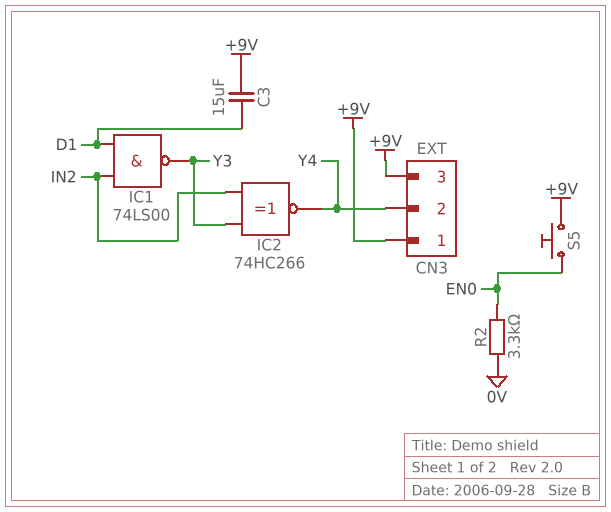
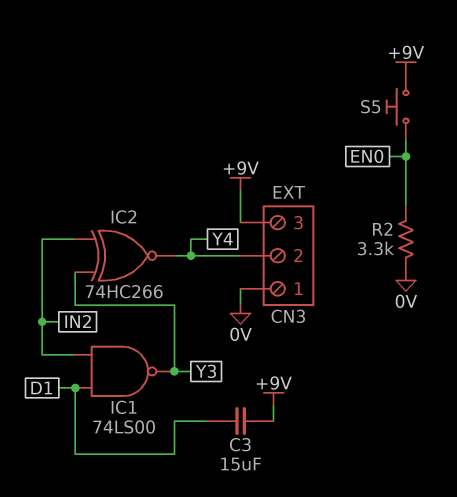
CN3 pin 1: +9V -> 0V

